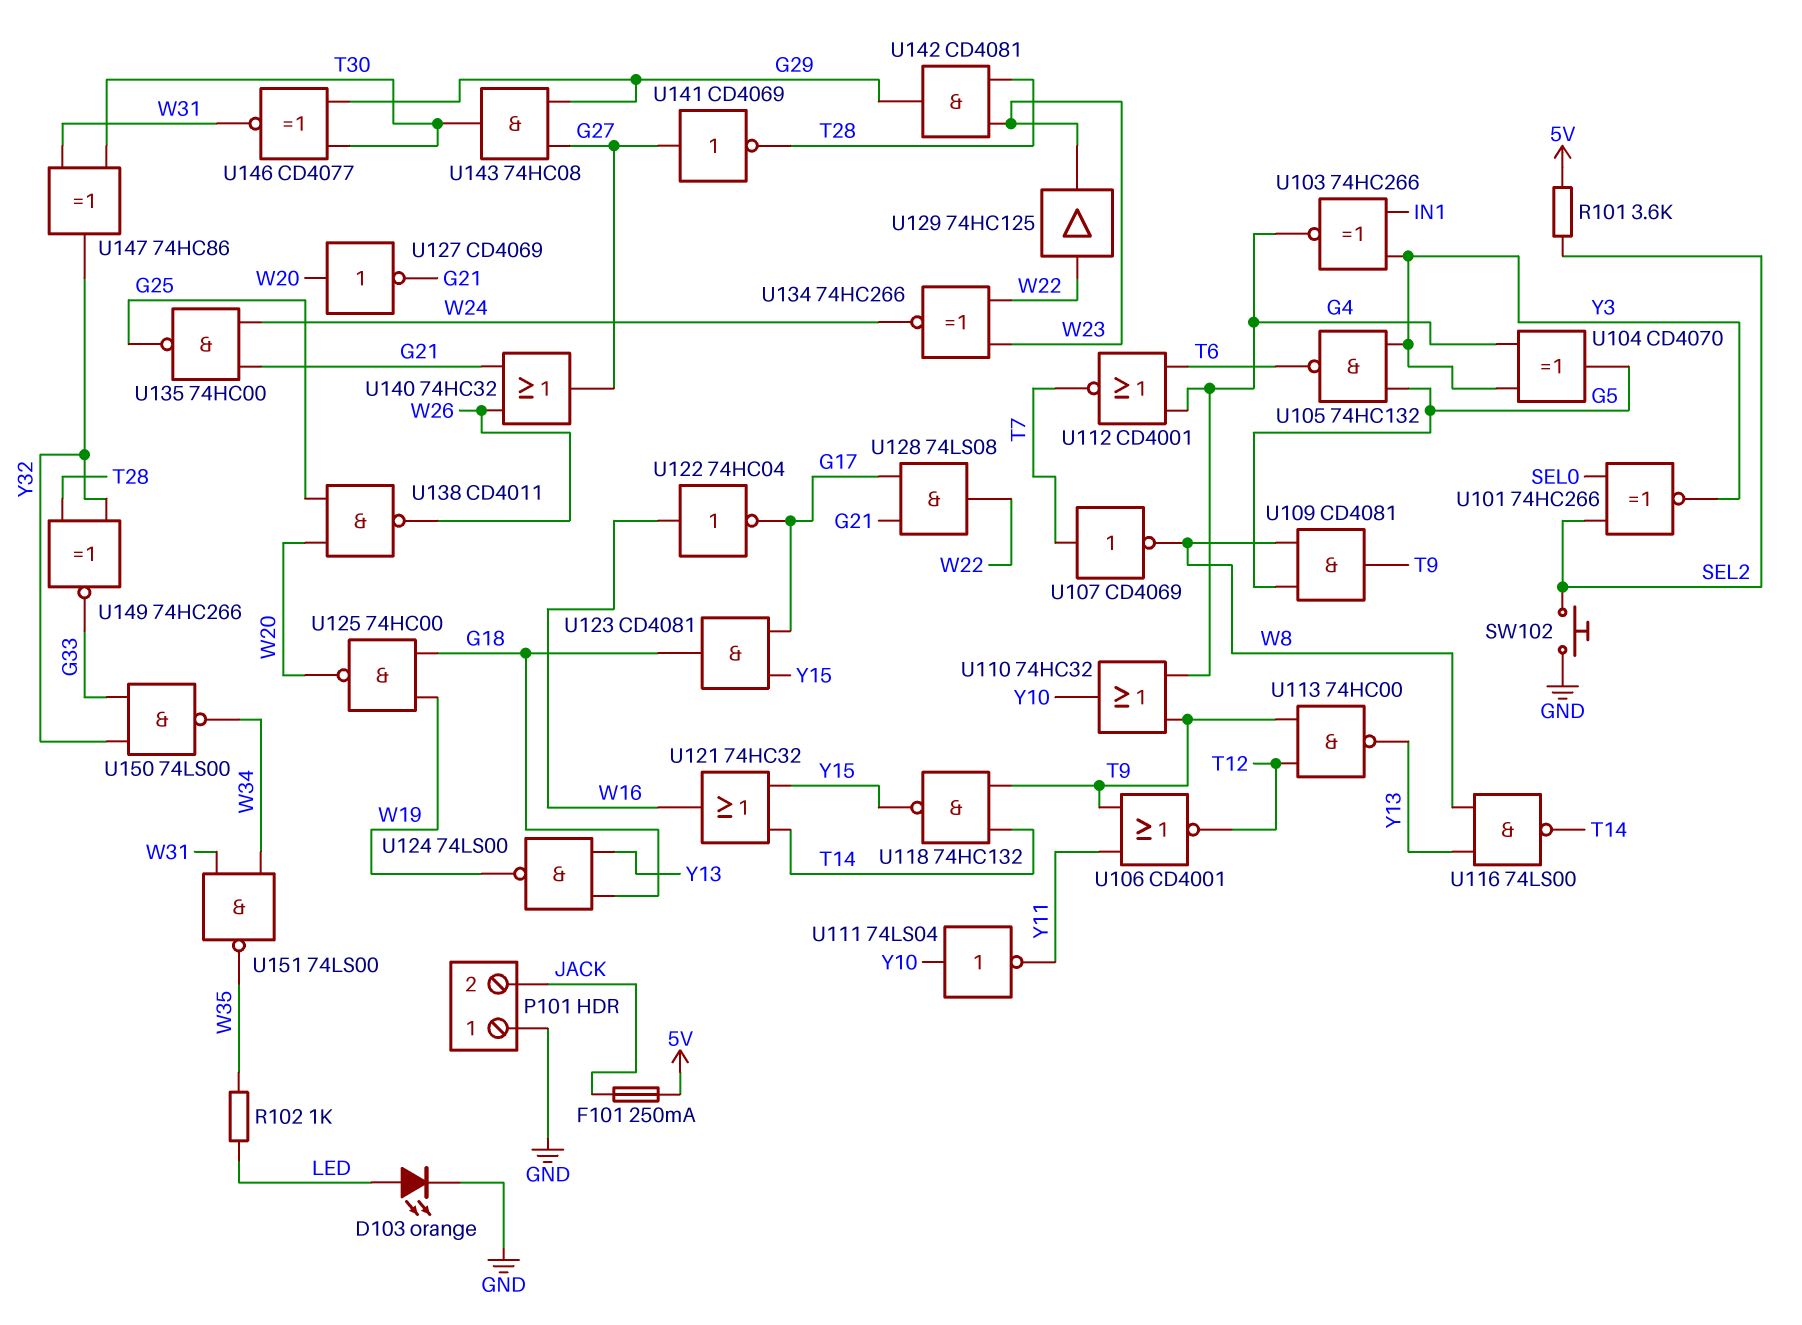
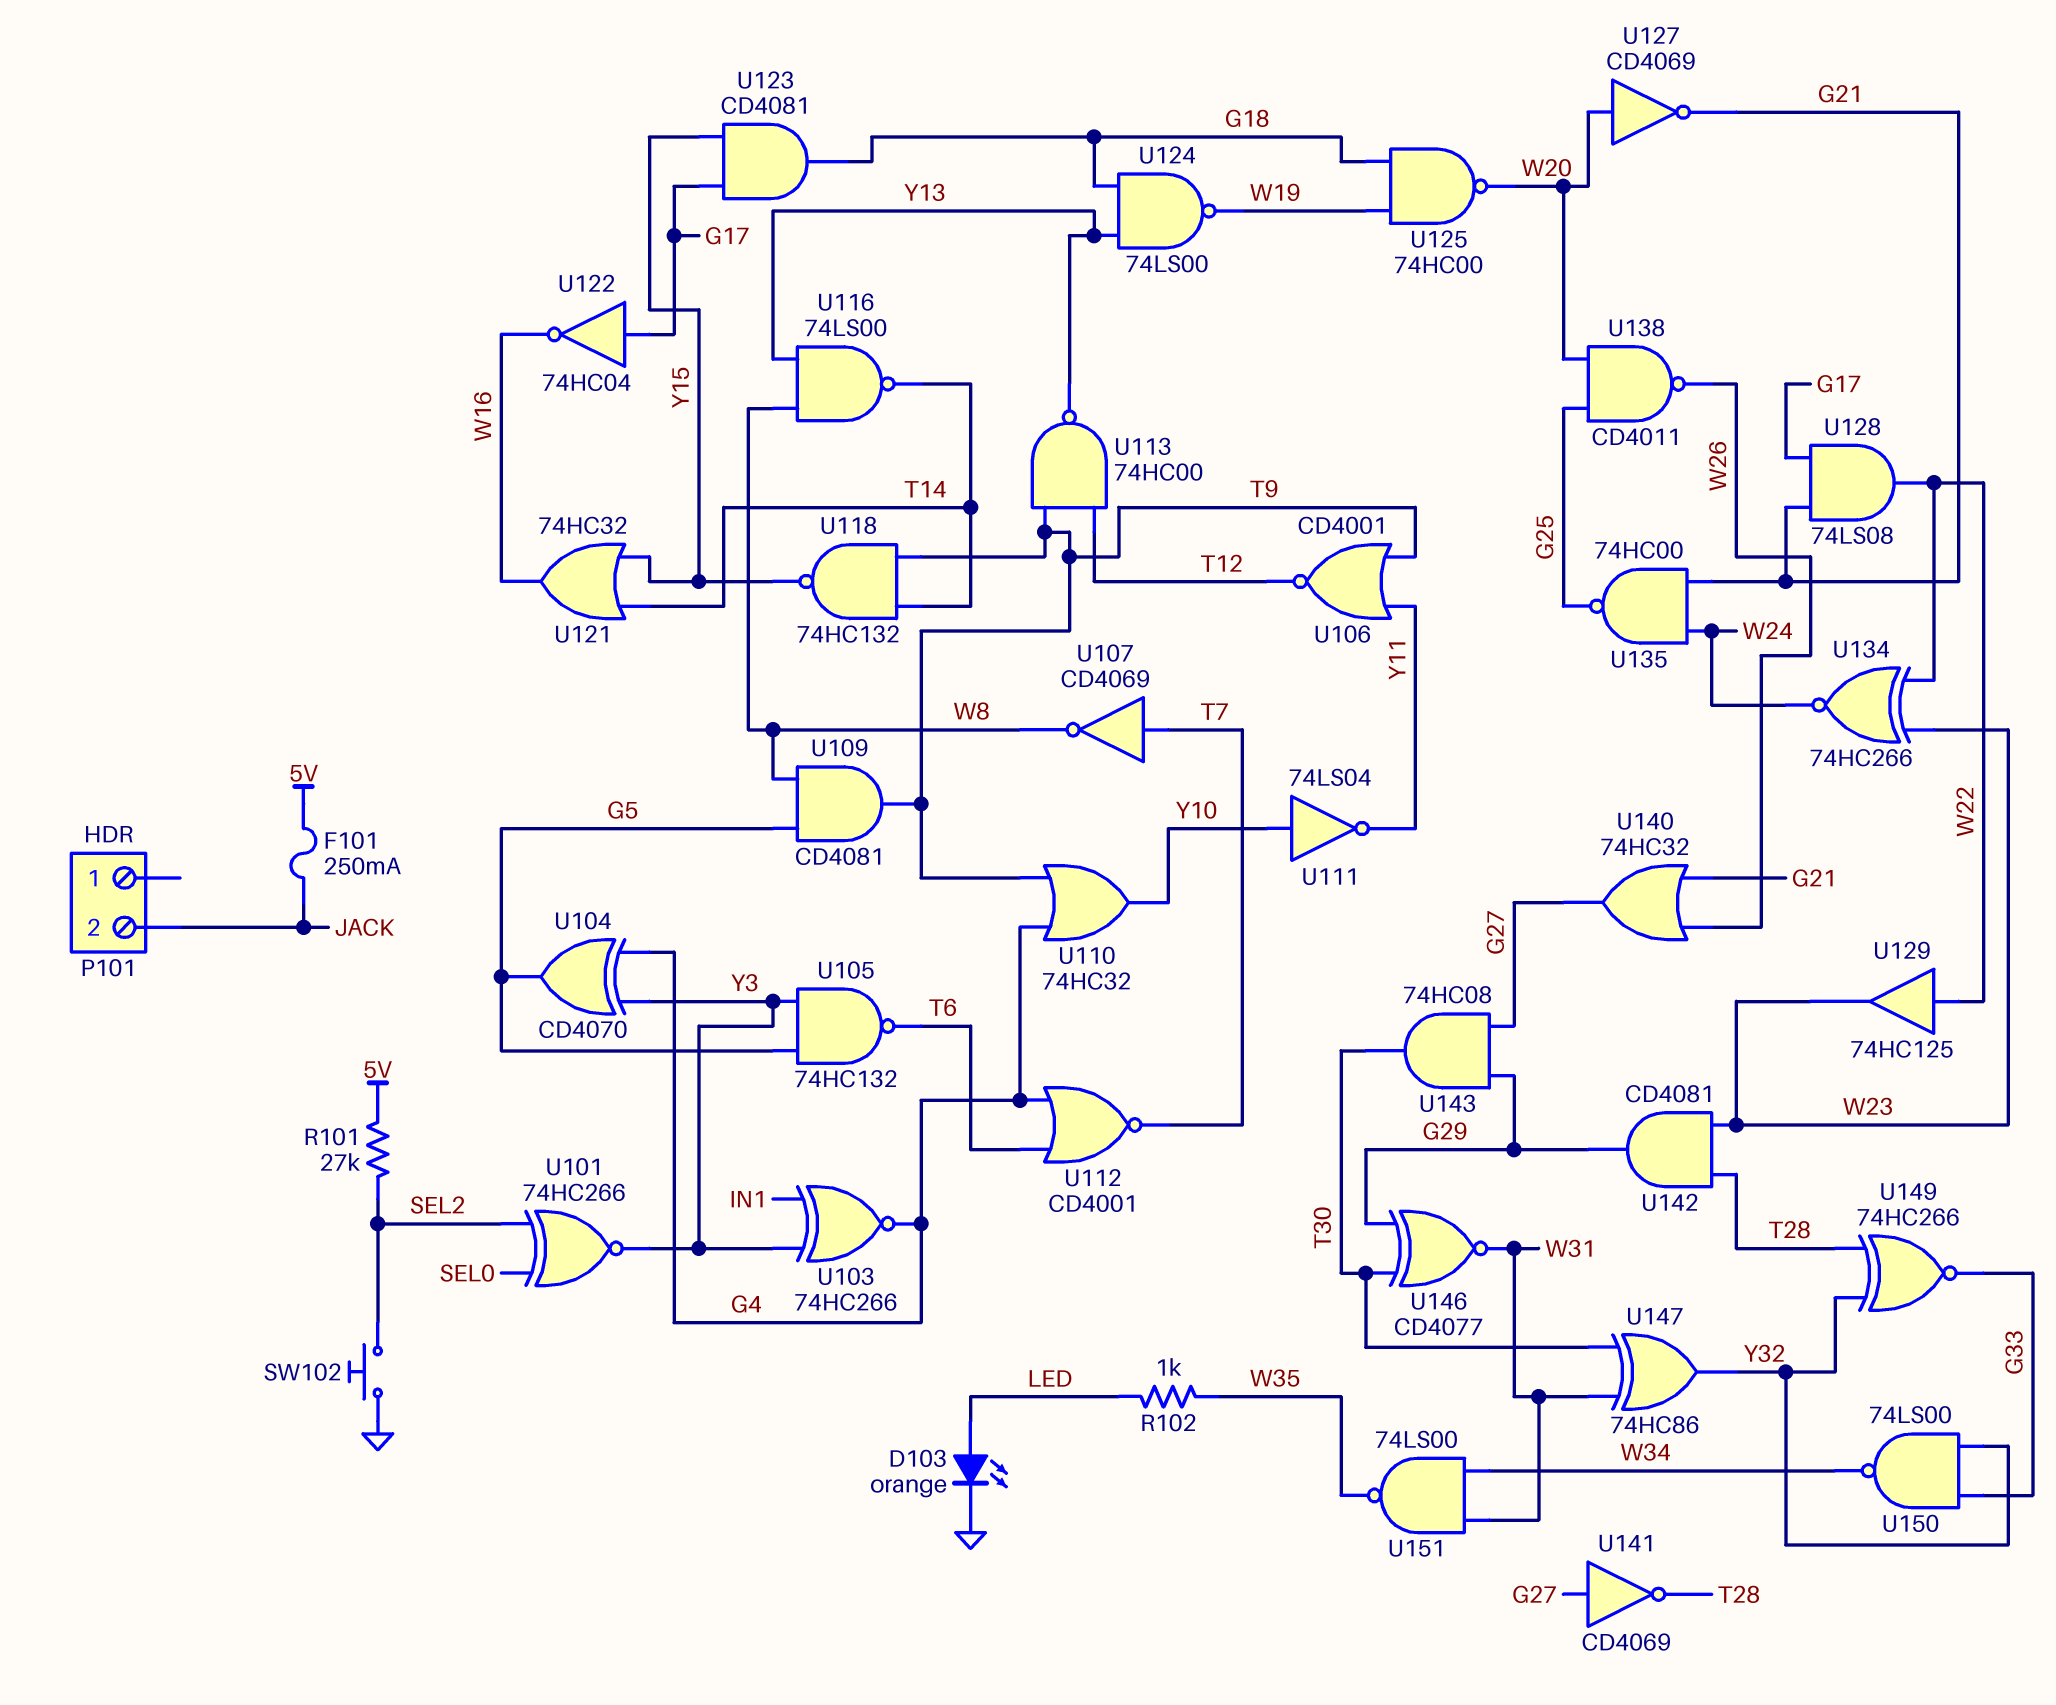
P101 pin 1: GND -> none
R101: 3.6k (5V, SEL2) -> 27k (5V, SEL2)
U122: NOT 74HC04 (in W16, out G17) -> NOT 74HC04 (in G17, out W16)

